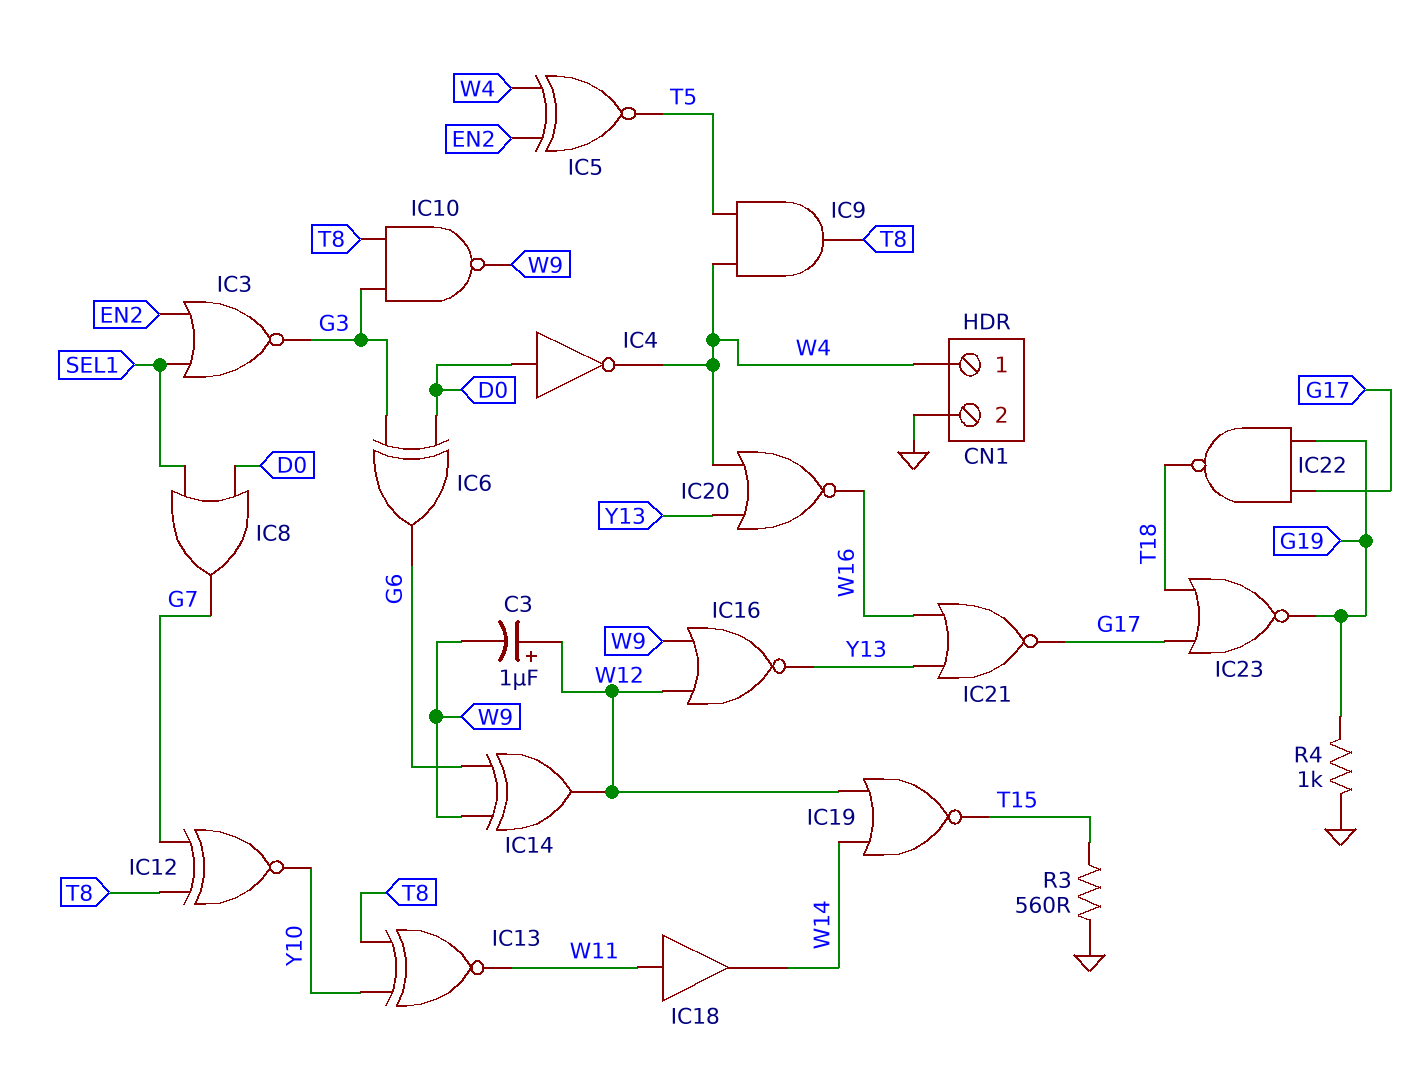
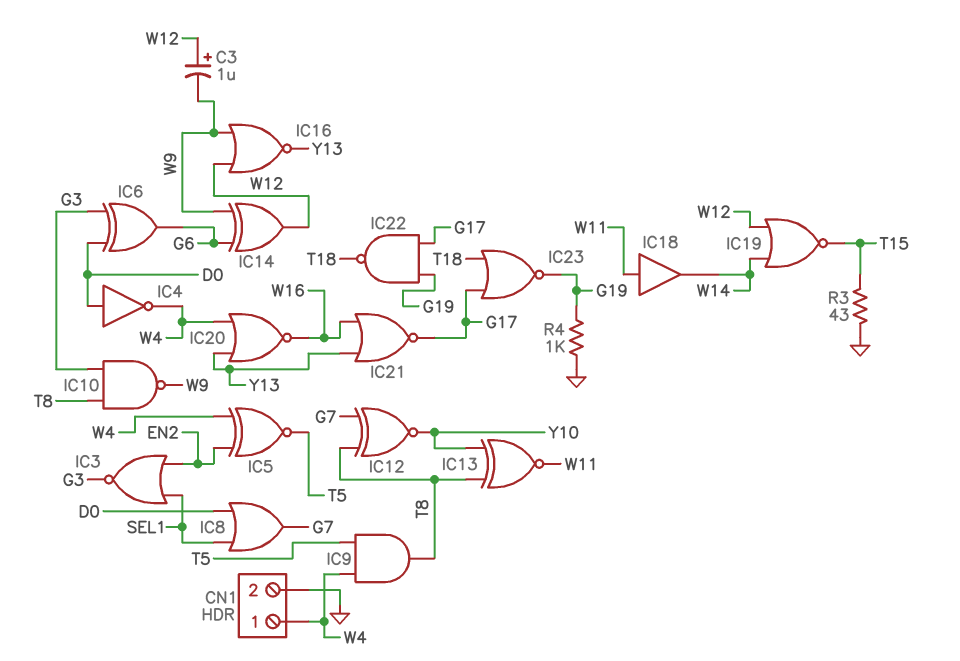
R3: 560 (GND, T15) -> 43 (GND, T15)

